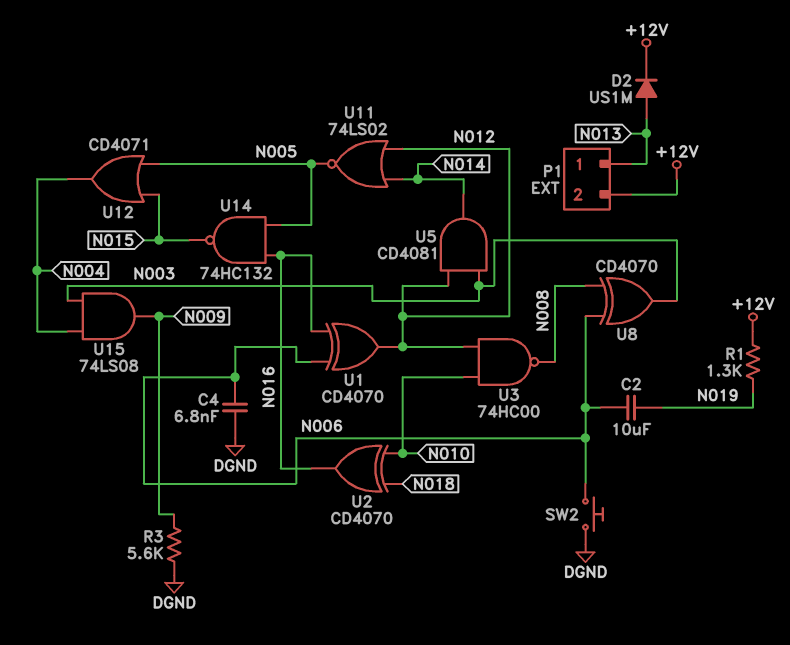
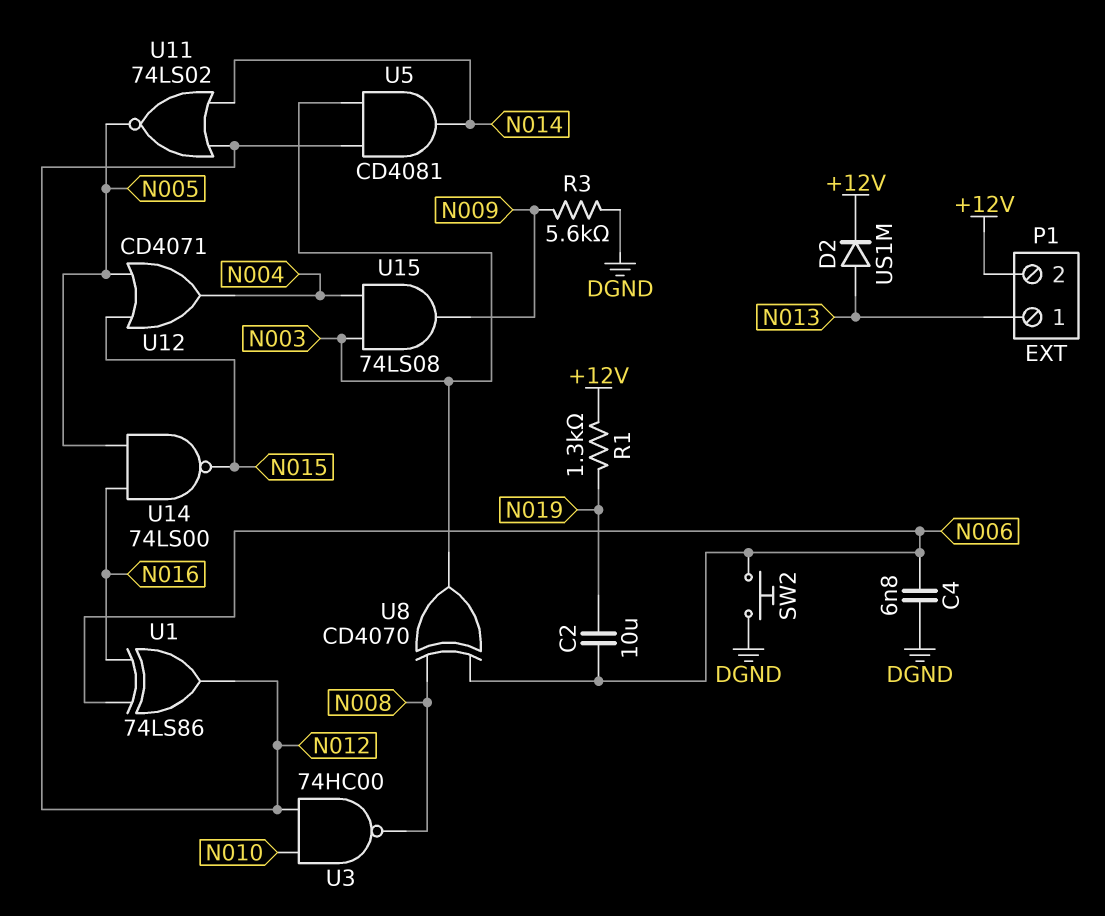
U1: XOR CD4070 (in N006, in N016, out N012) -> XOR 74LS86 (in N006, in N016, out N012)
U2: XOR CD4070 (in N010, in N018, out N016) -> none
U14: NAND 74HC132 (in N005, in N016, out N015) -> NAND 74LS00 (in N005, in N016, out N015)

